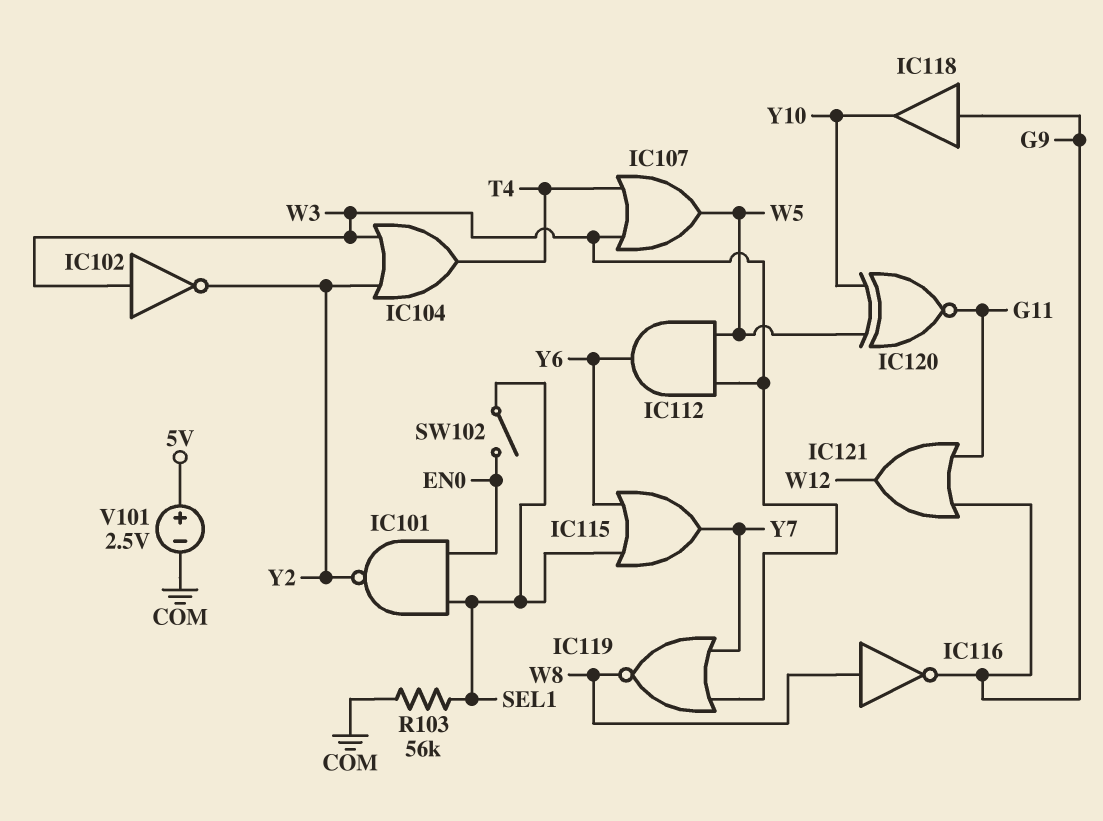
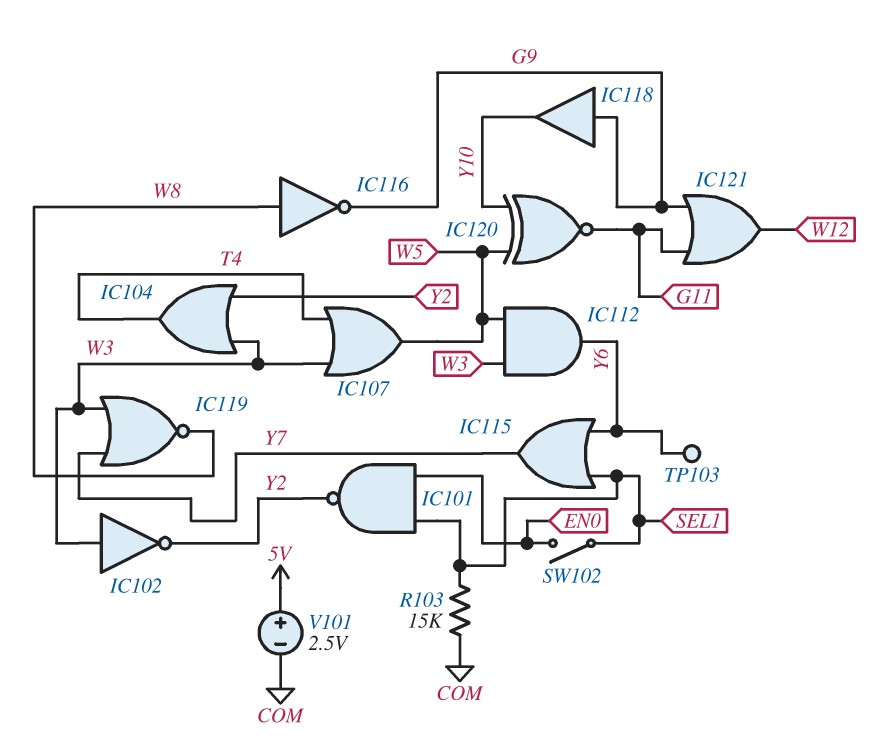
R103: 56k (COM, SEL1) -> 15k (COM, SEL1)
TP103: none -> test point (Y6)

